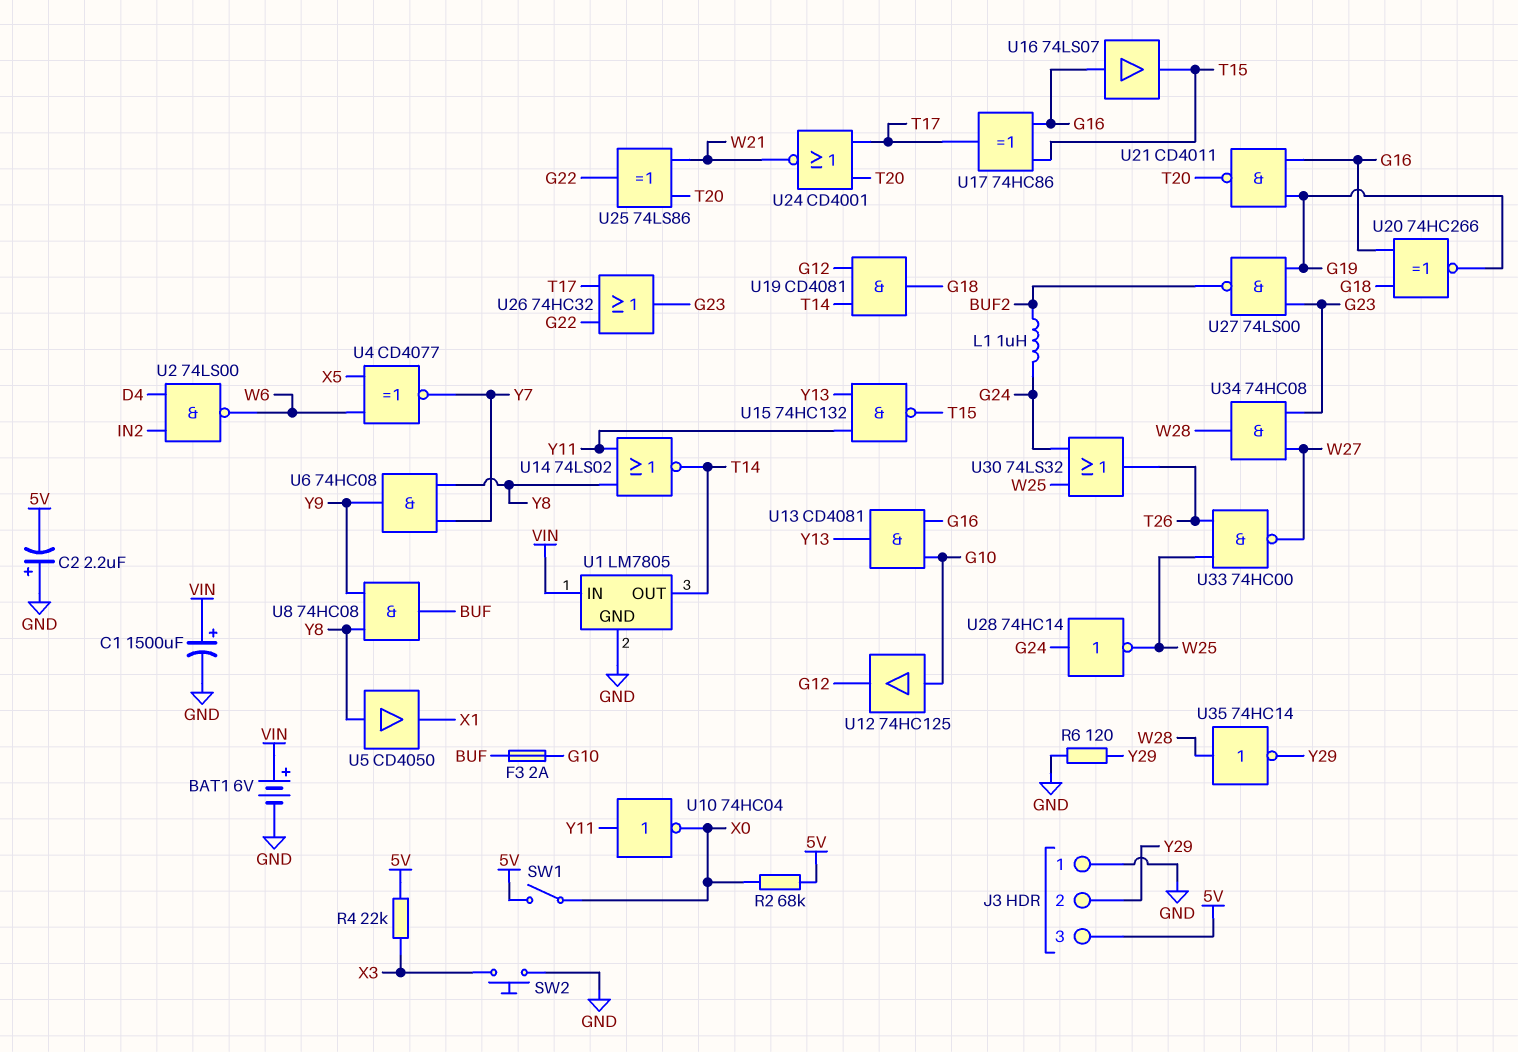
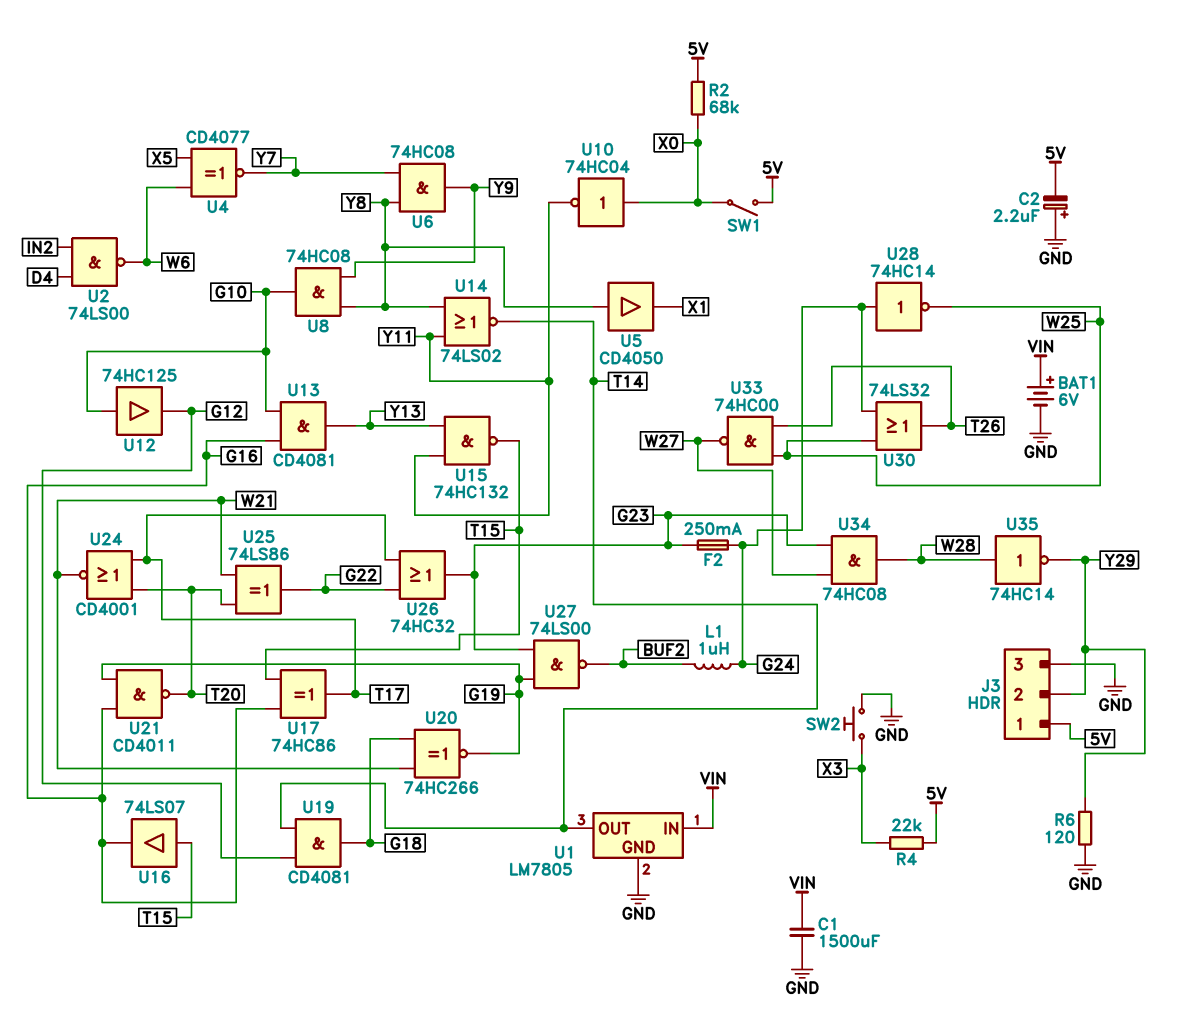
C1: 1500uF (plus VIN, minus GND) -> 1500uF (GND, VIN)
F2: none -> 250mA (G23, G24)
F3: 2A (BUF, G10) -> none
J3 pin 1: GND -> 5V
J3 pin 3: 5V -> GND
U8: AND 74HC08 (in Y8, in Y9, out BUF) -> AND 74HC08 (in Y8, in Y9, out G10)
U10: NOT 74HC04 (in Y11, out X0) -> NOT 74HC04 (in X0, out Y11)
U16: buffer 74LS07 (in G16, out T15) -> buffer 74LS07 (in T15, out G16)
U20: XNOR 74HC266 (in G16, in G18, out G19) -> XNOR 74HC266 (in G18, in W21, out G19)

